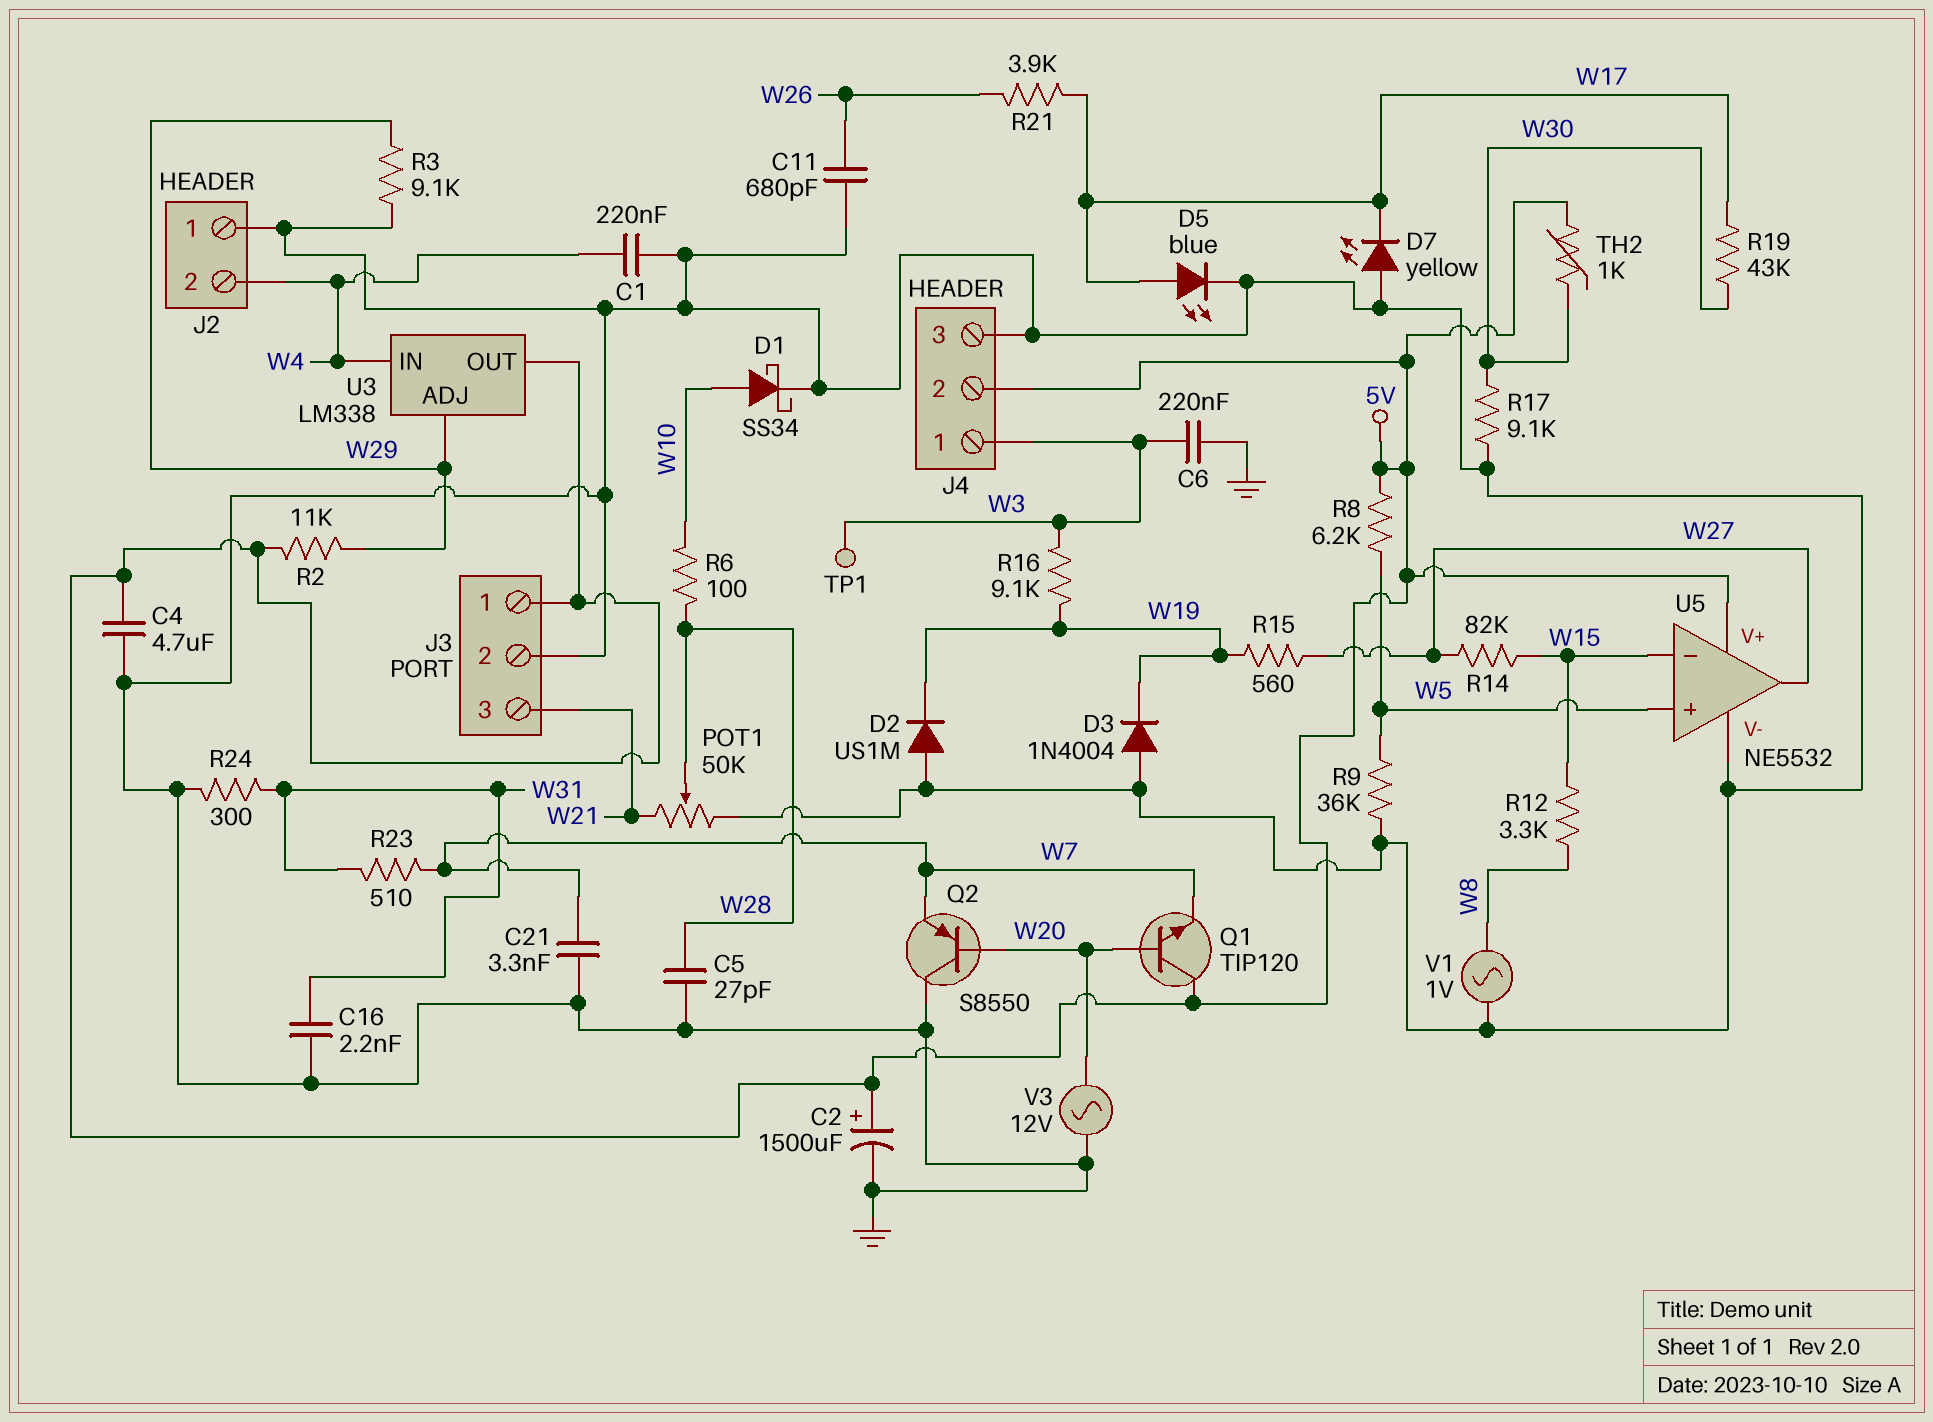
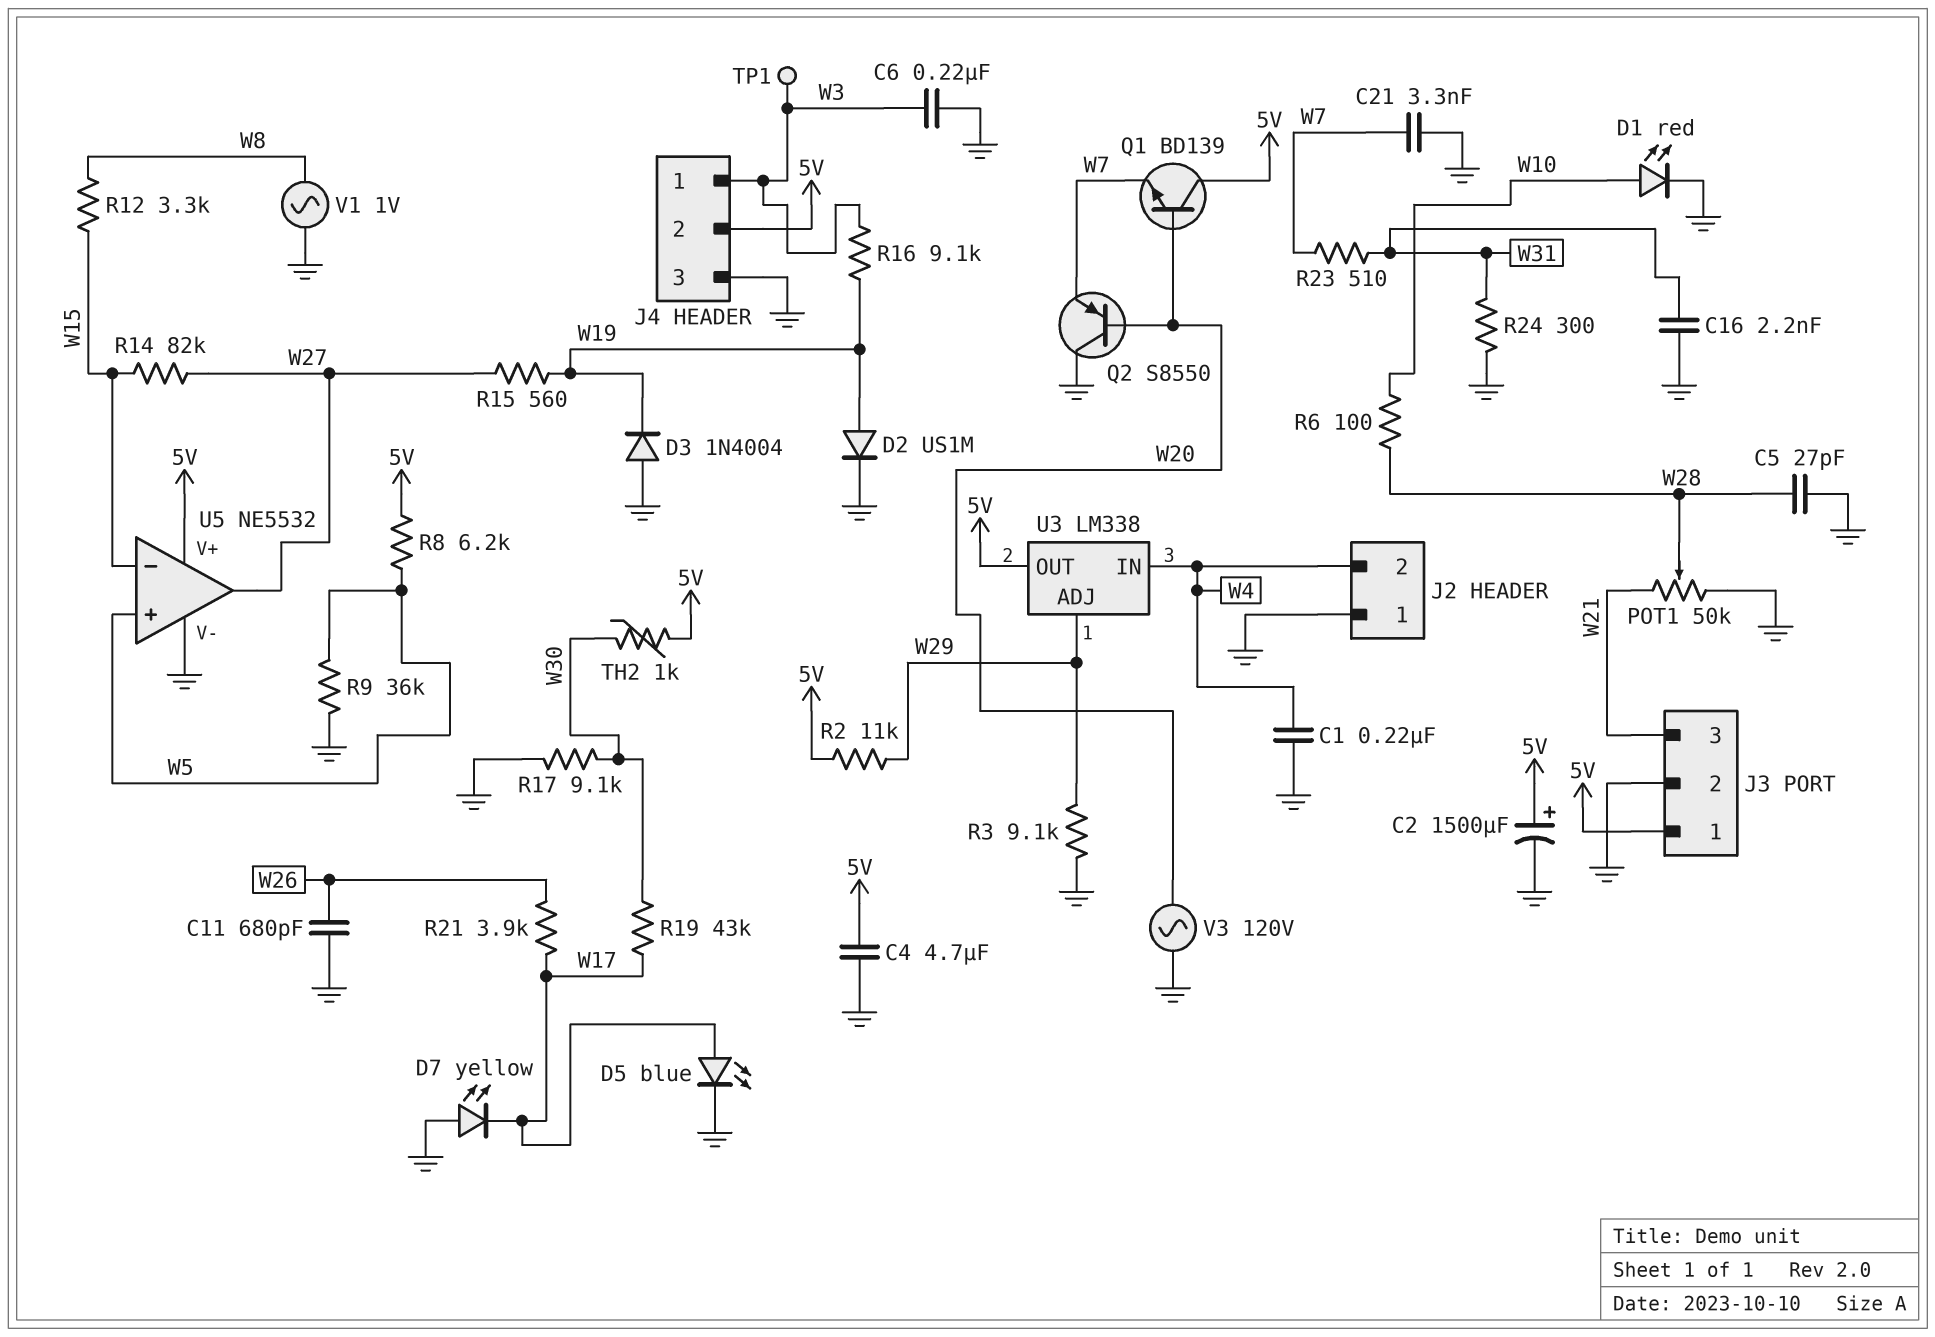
D1: schottky SS34 (A W10, K GND) -> LED red (A W10, K GND)
D2: diode US1M (A GND, K W19) -> diode US1M (A W19, K GND)
Q1: NPN TIP120 (B W20, C 5V, E W7) -> NPN BD139 (B W20, C 5V, E W7)
V3: AC 12V (GND, W20) -> AC 120V (GND, W20)

